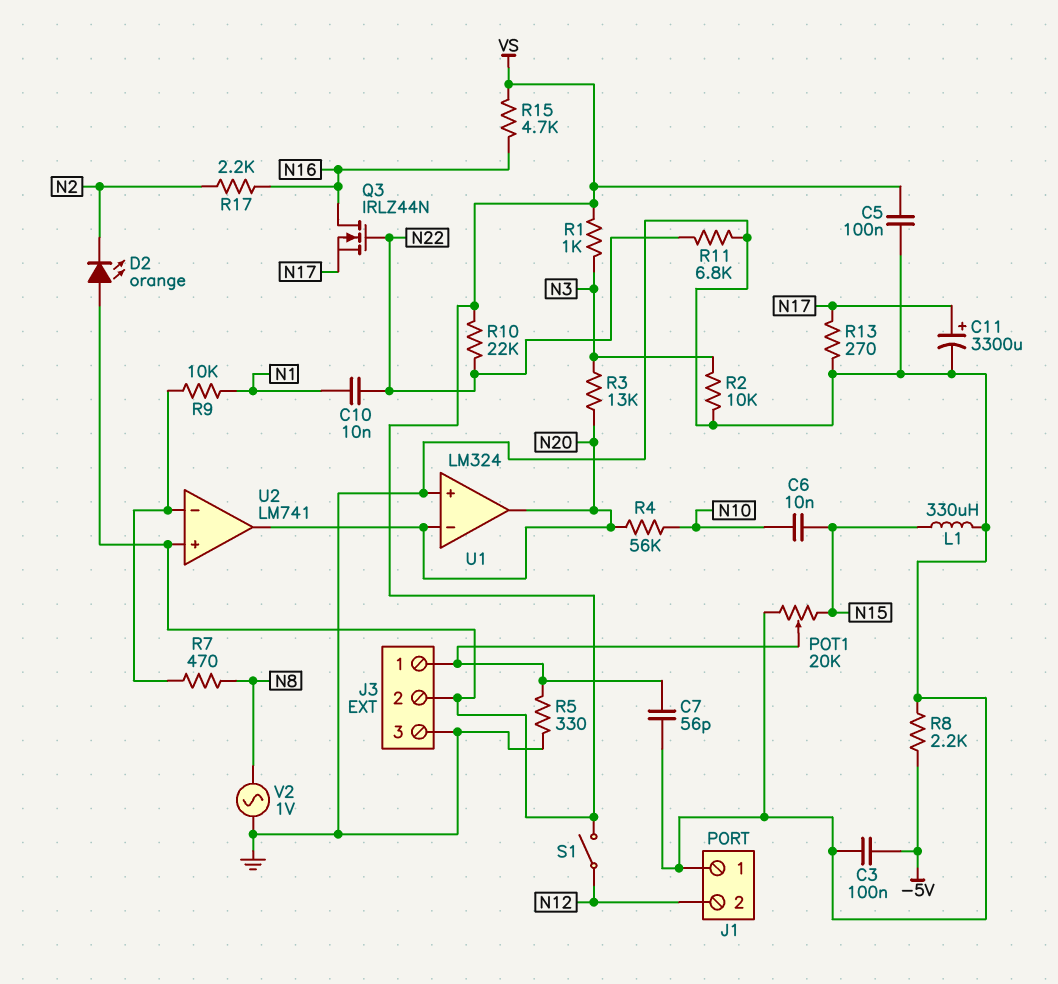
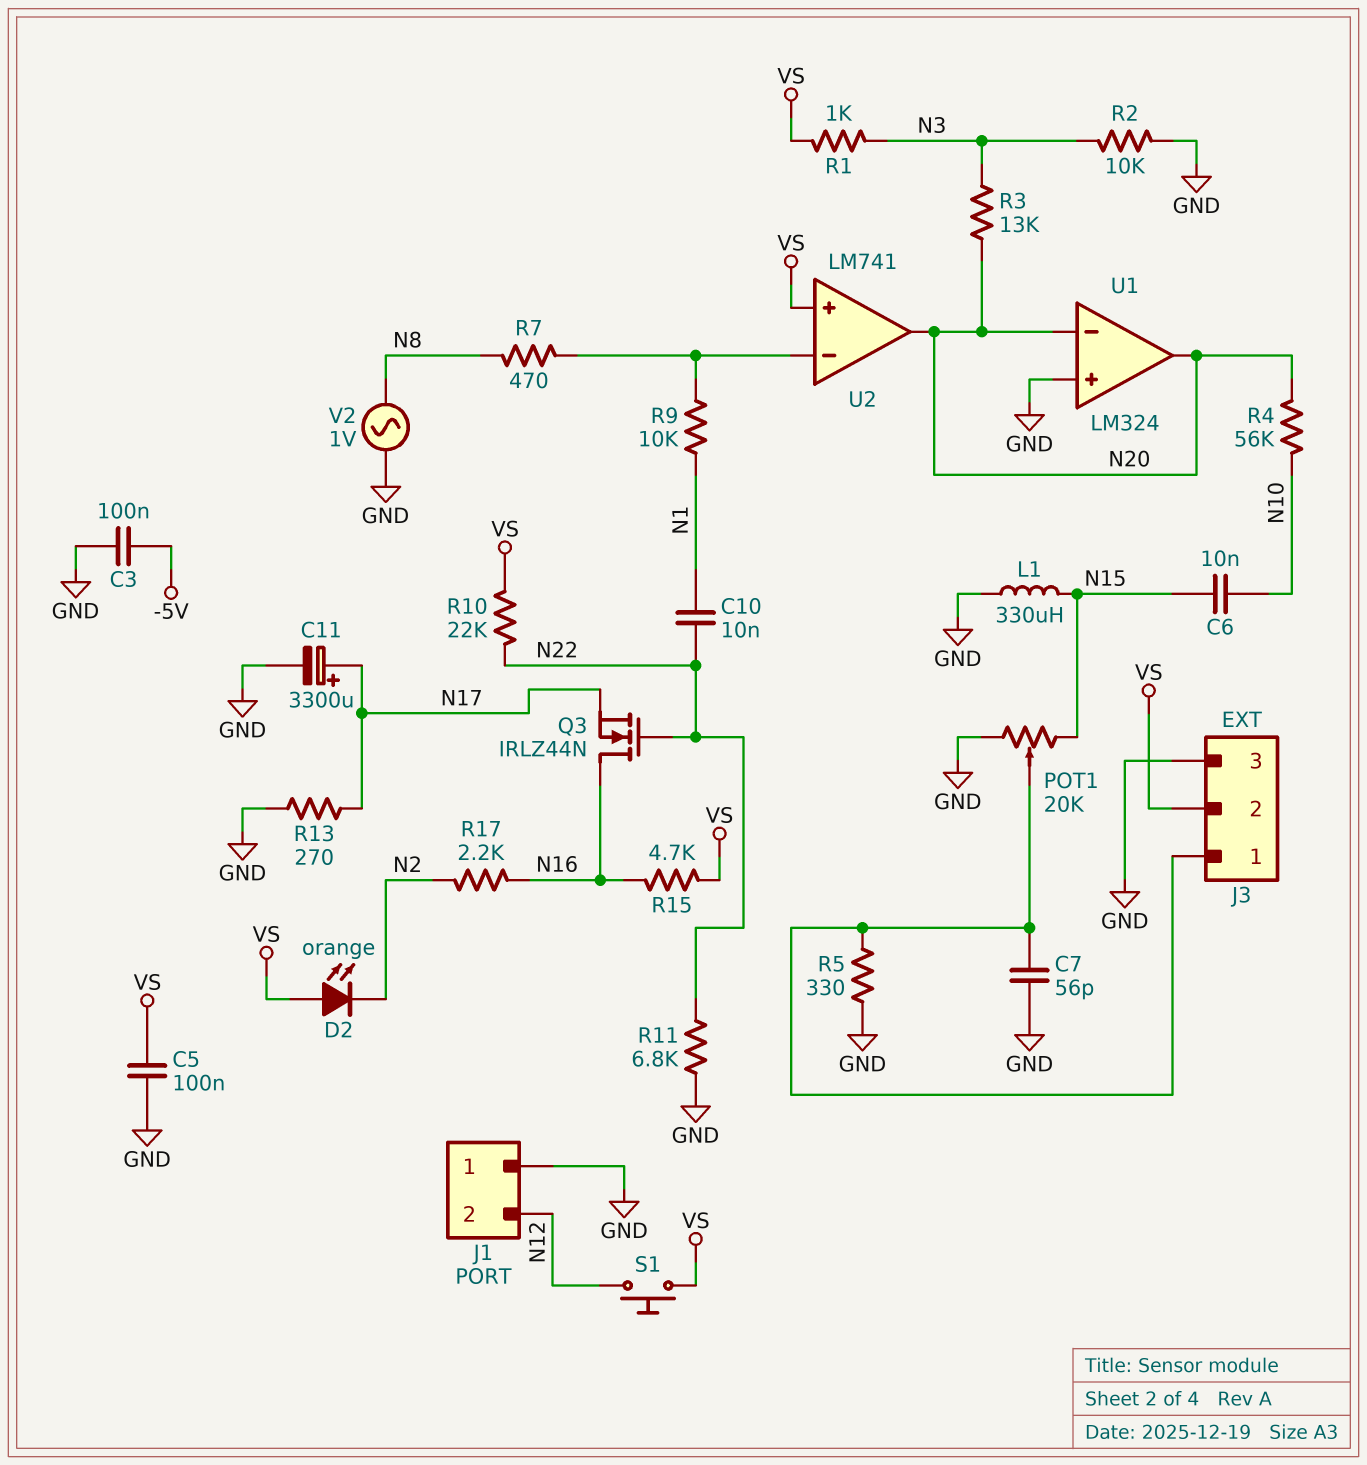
R8: 2.2k (-5V, GND) -> none
S1: switch (N12, VS) -> button (N12, VS)

